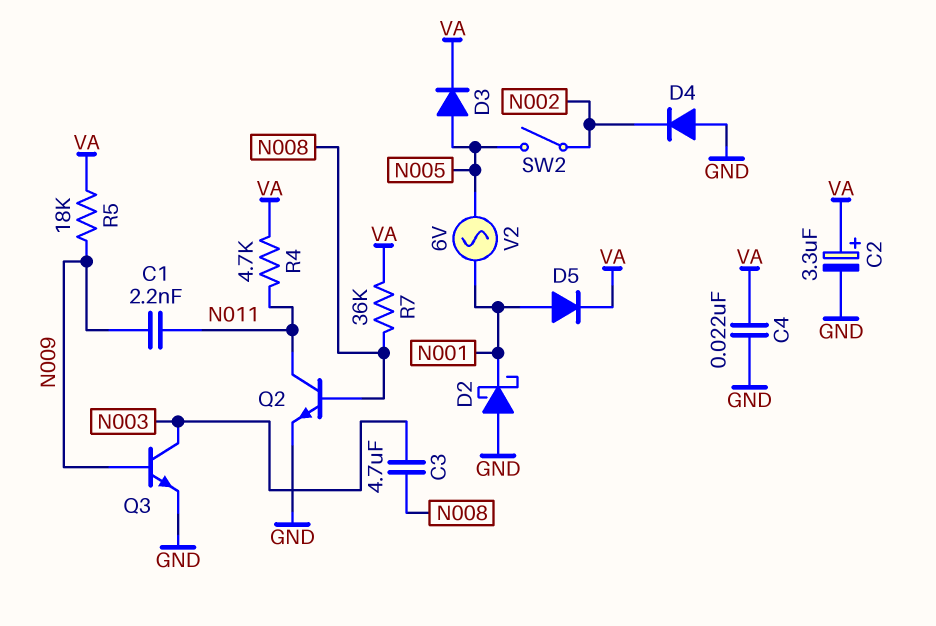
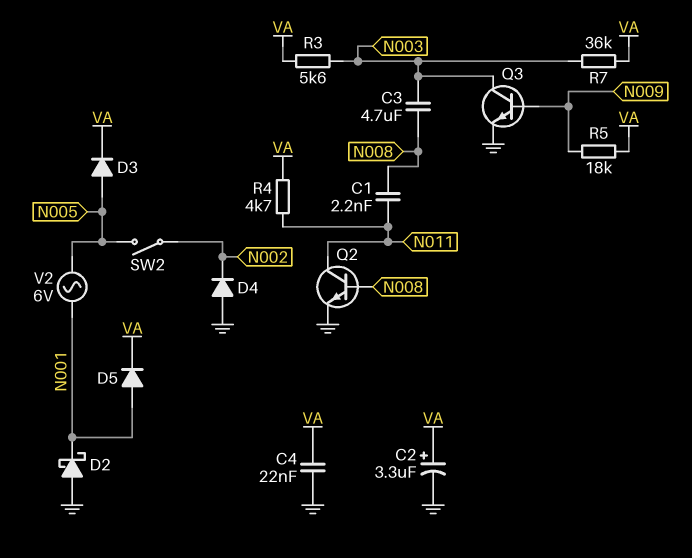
C1: 2.2nF (N009, N011) -> 2.2nF (N008, N011)
R3: none -> 5.6k (N003, VA)
R7: 36k (N008, VA) -> 36k (N003, VA)

